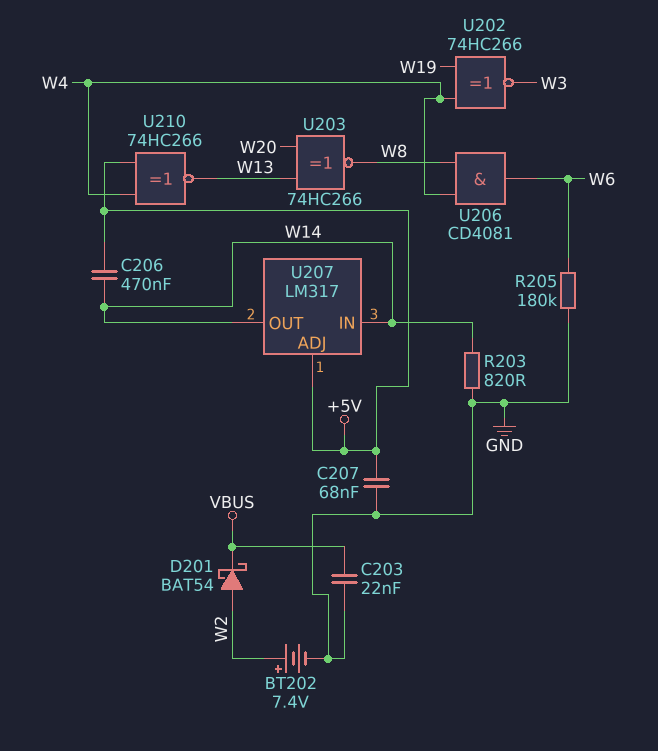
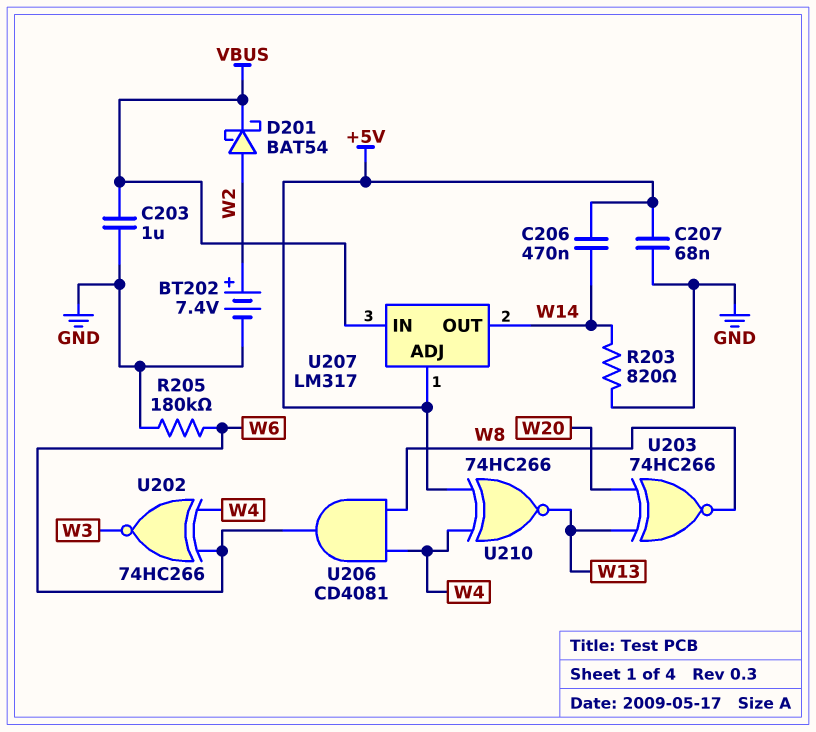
C203: 22nF (GND, VBUS) -> 1uF (GND, VBUS)
U202: XNOR 74HC266 (in W4, in W19, out W3) -> XNOR 74HC266 (in W4, in W6, out W3)
U207 pin IN: W14 -> VBUS

